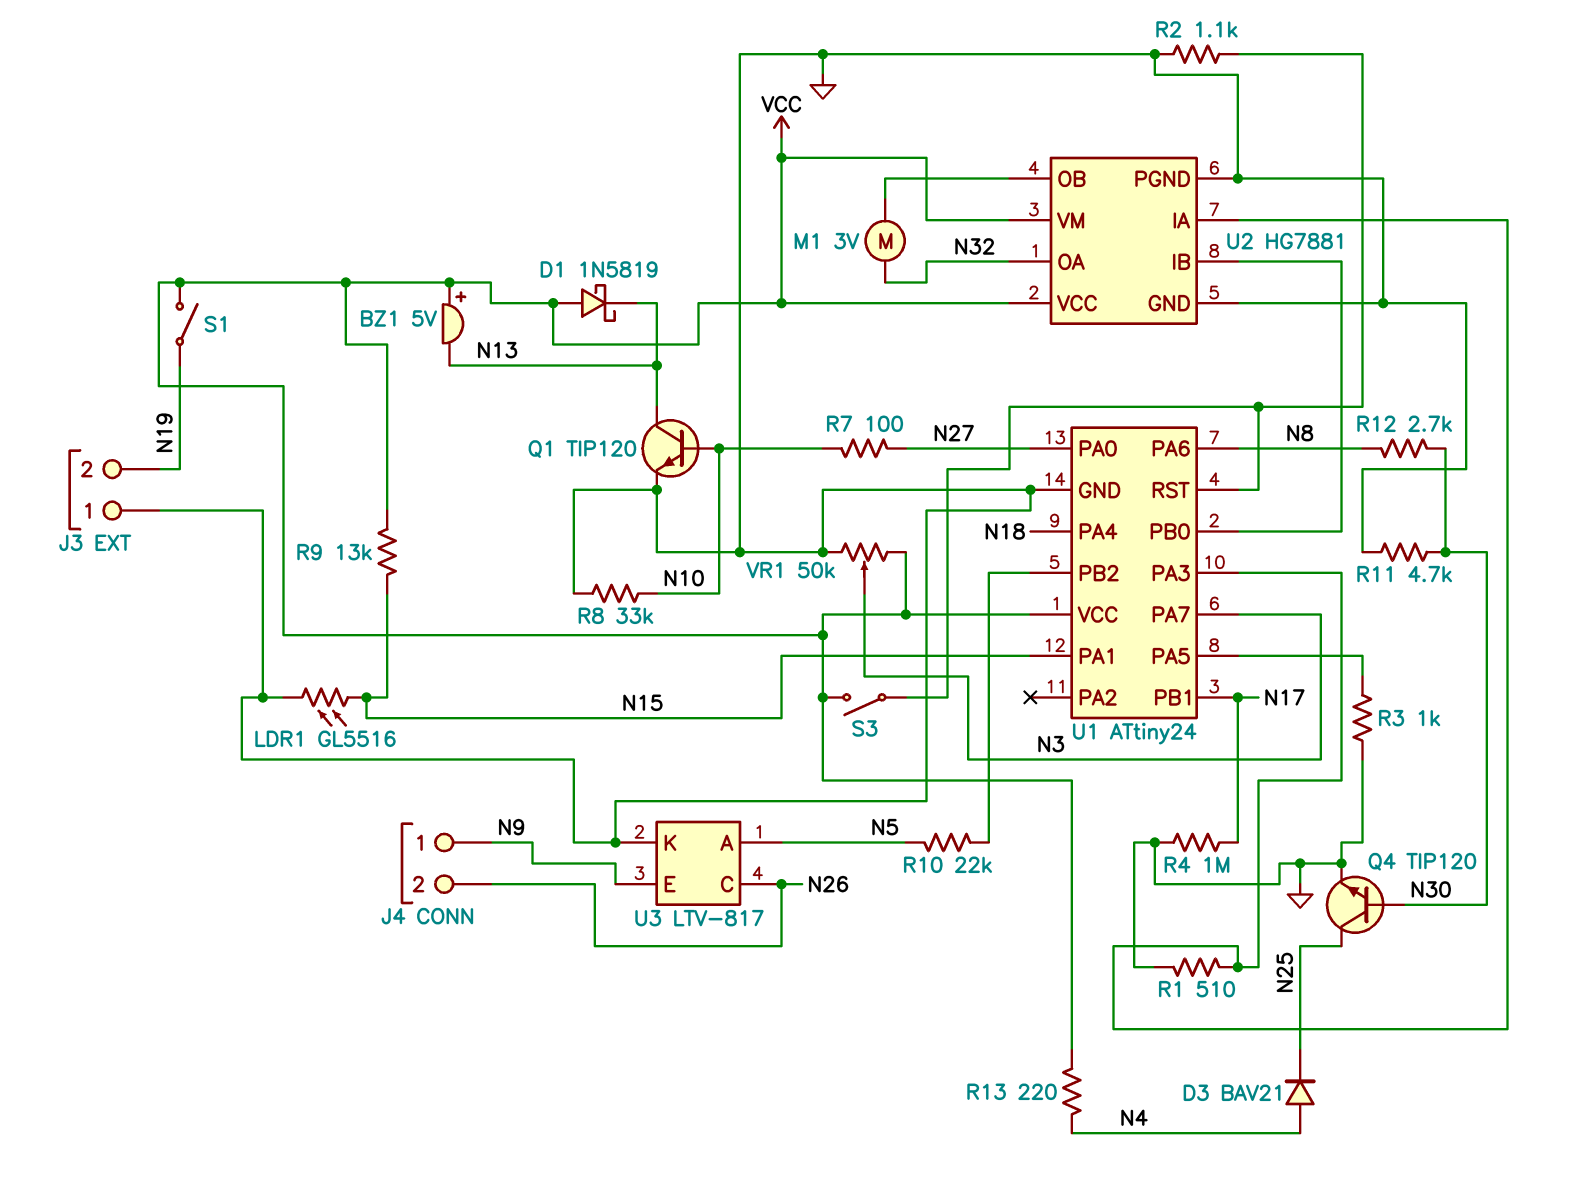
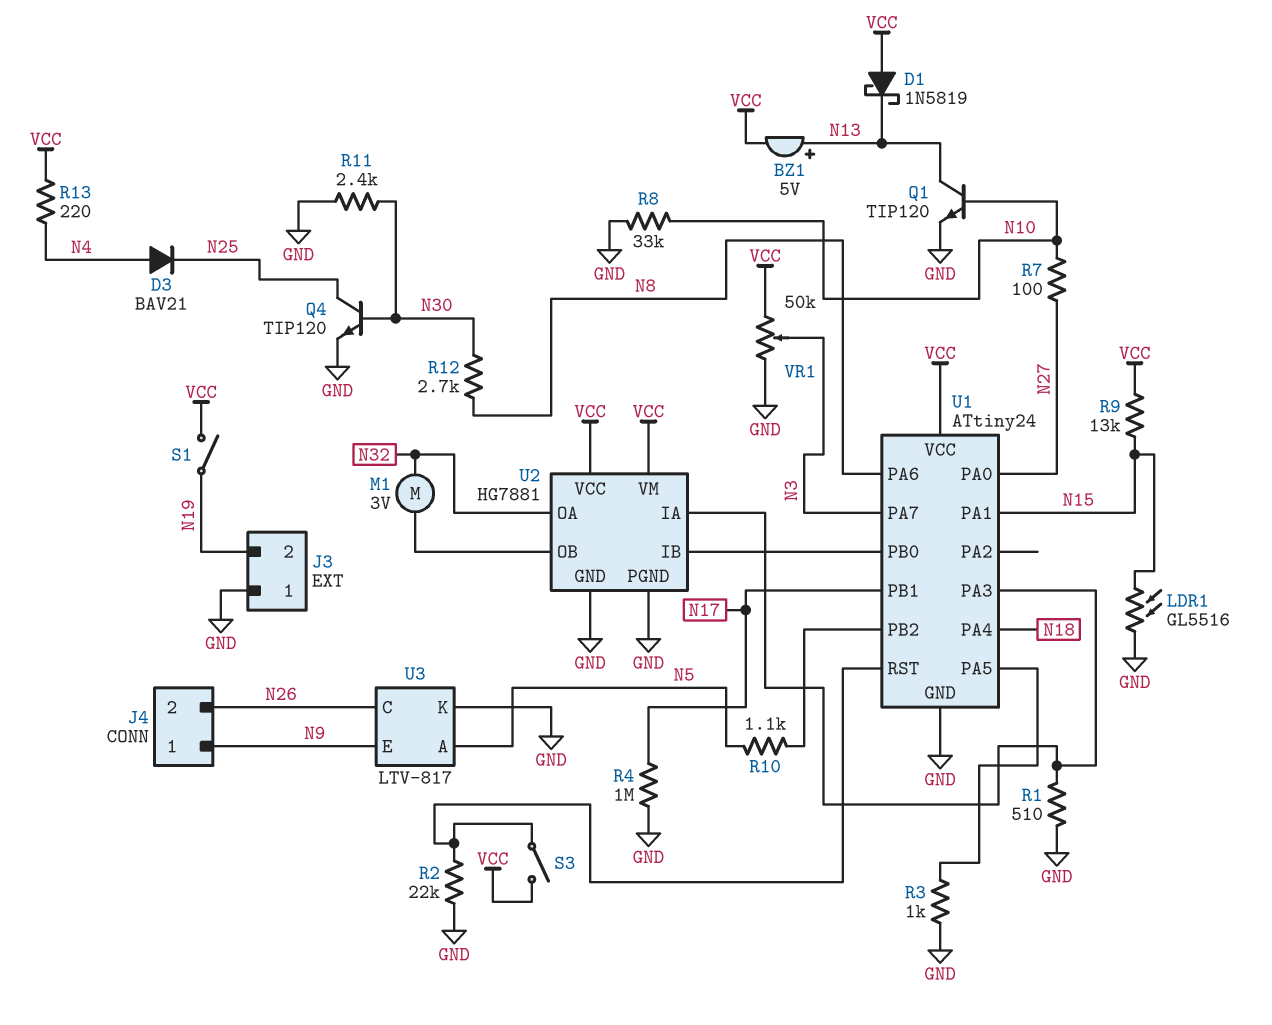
BZ1: buzzer 5V (plus VCC, minus N13) -> buzzer 5V (plus N13, minus VCC)
R2: 1.1k (GND, U1/RST) -> 22k (GND, U1/RST)
R10: 22k (N5, U1/PB2) -> 1.1k (N5, U1/PB2)
R11: 4.7k (GND, N30) -> 2.4k (GND, N30)

